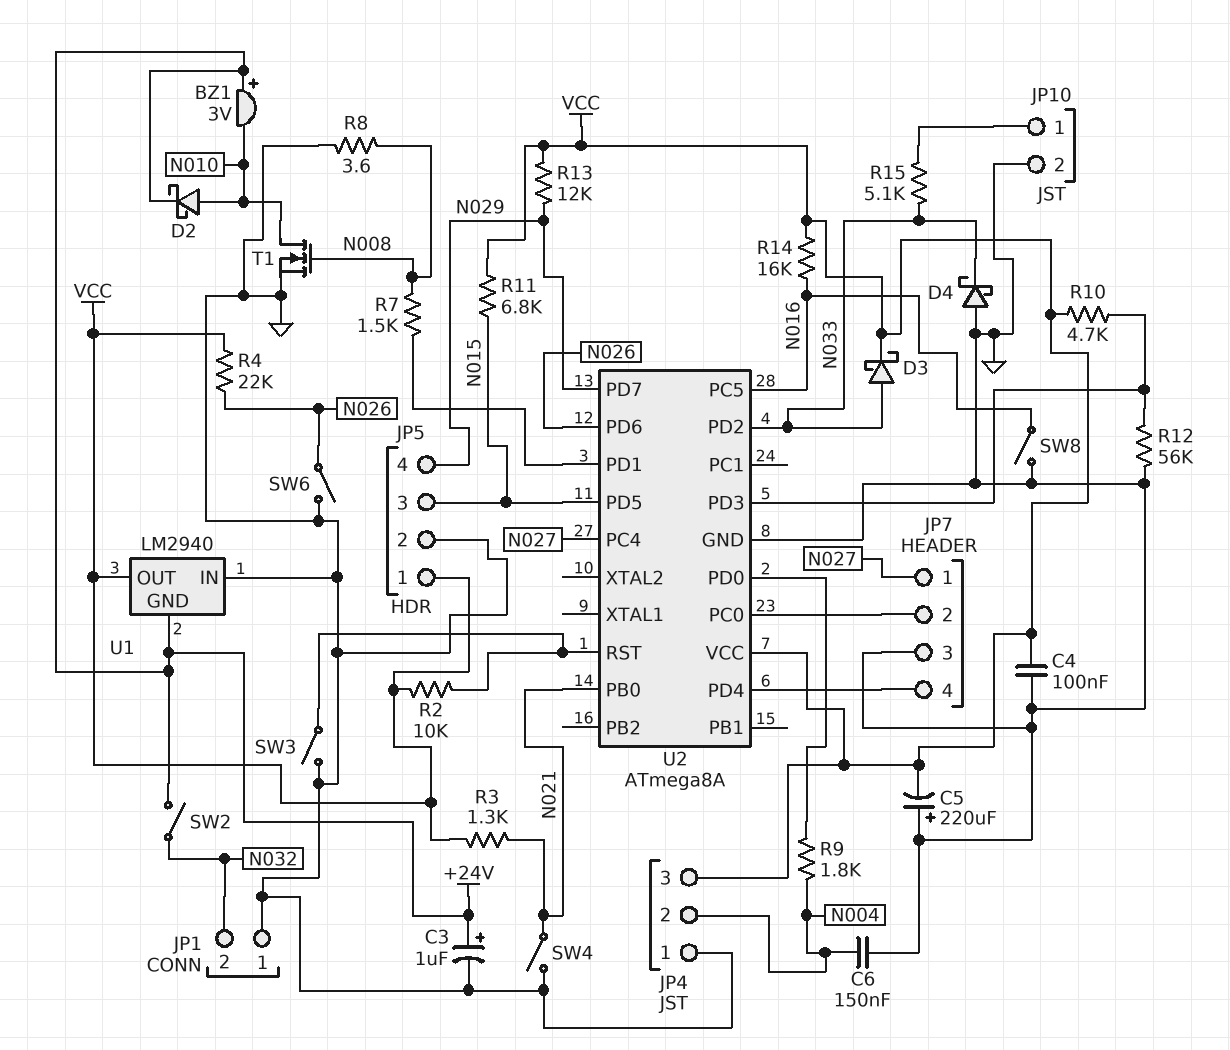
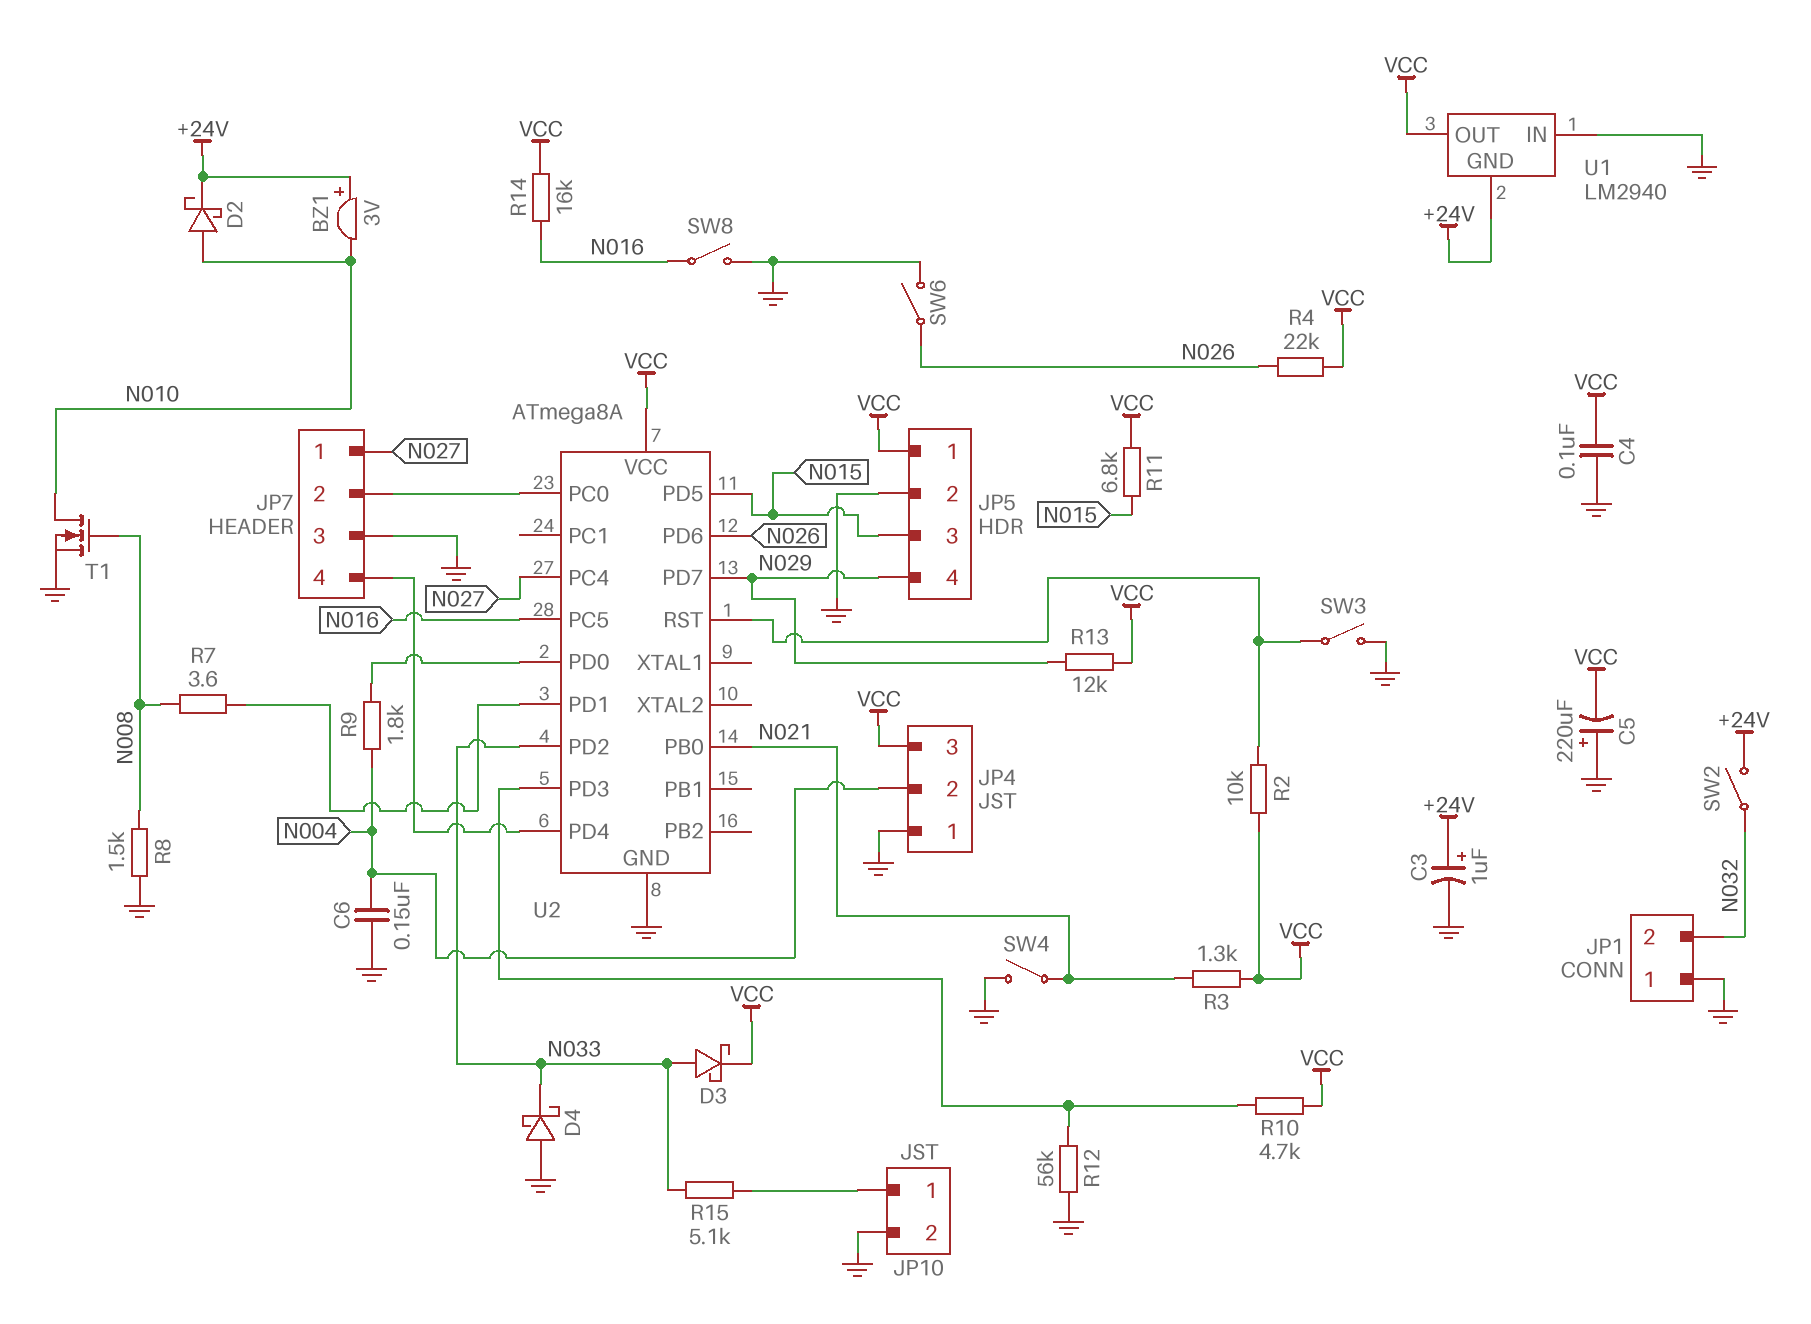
R7: 1.5k (N008, U2/PD1) -> 3.6 (N008, U2/PD1)
R8: 3.6 (GND, N008) -> 1.5k (GND, N008)

